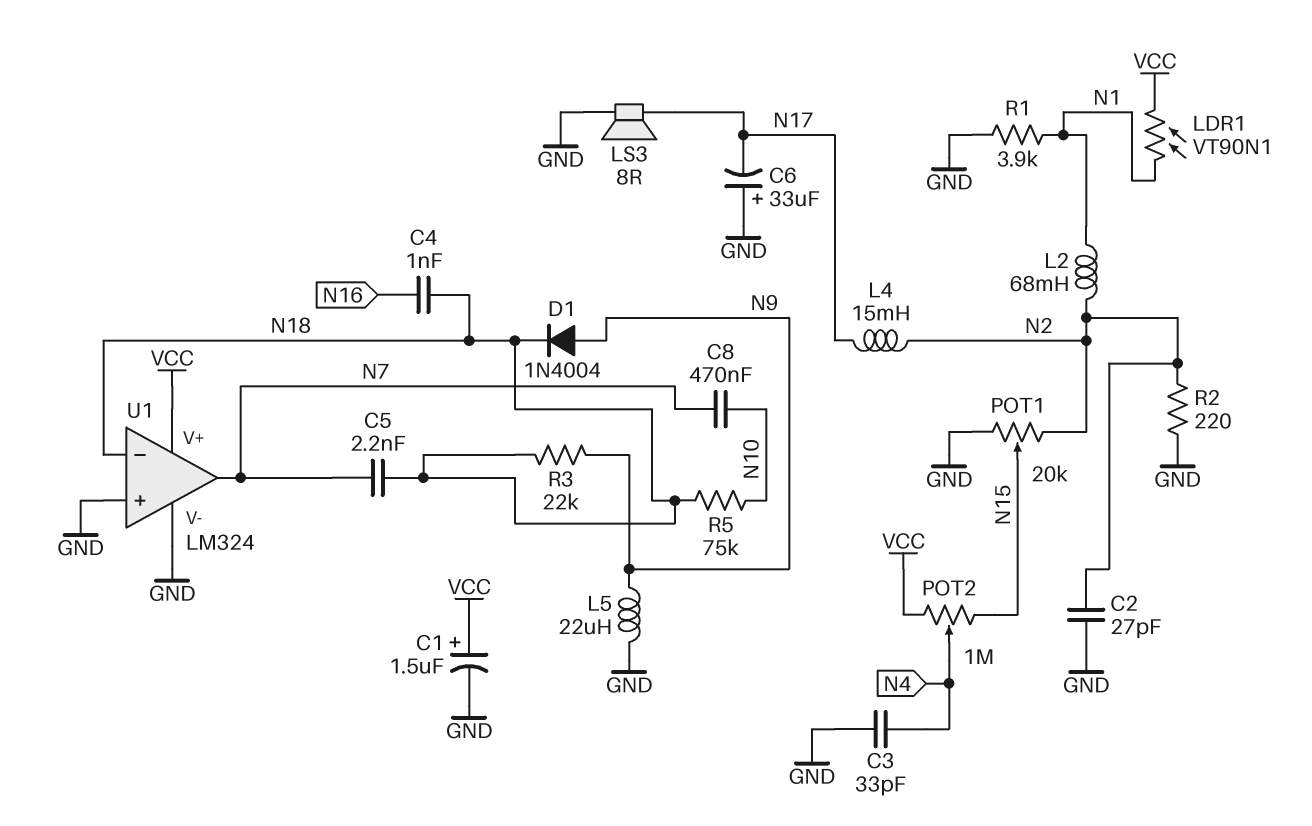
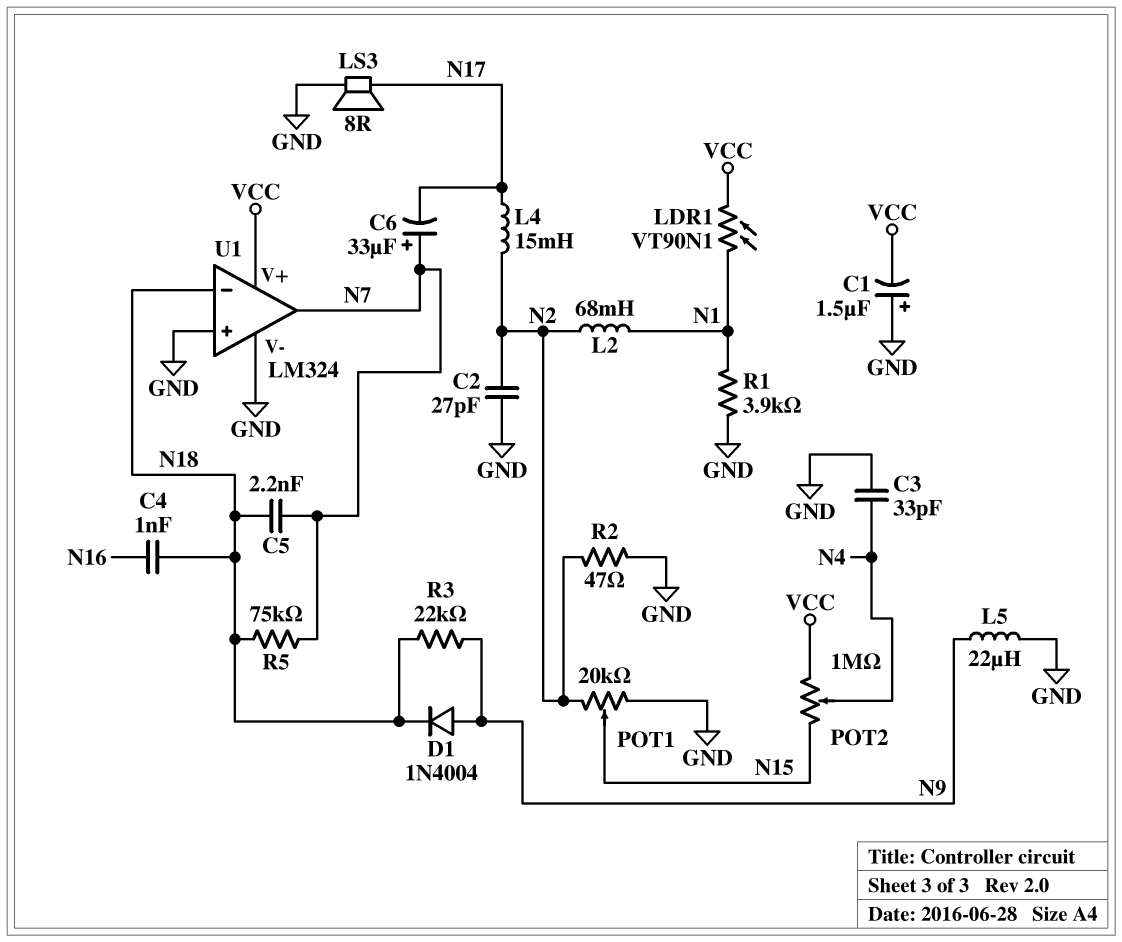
C1: 1.5uF (plus VCC, minus GND) -> 1.5uF (plus GND, minus VCC)
C6: 33uF (plus GND, minus N17) -> 33uF (plus N7, minus N17)
C8: 470nF (N7, N10) -> none
R2: 220 (GND, N2) -> 47 (GND, N2)
R5: 75k (N10, N18) -> 75k (N7, N18)

